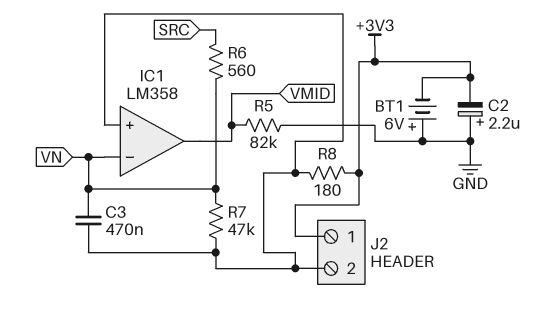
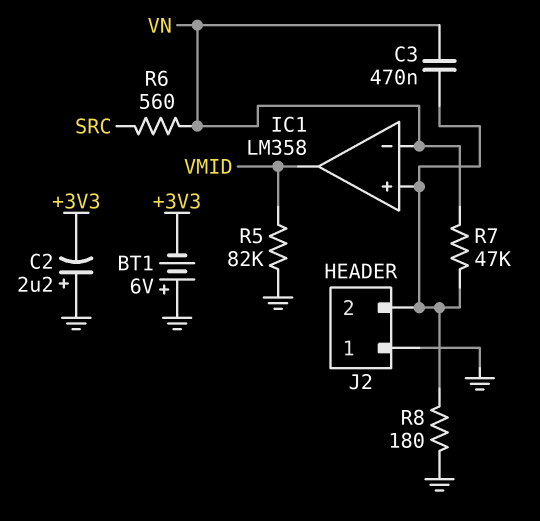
J2 pin 1: +3V3 -> GND
R8: 180 (+3V3, IC1/in+) -> 180 (GND, IC1/in+)

